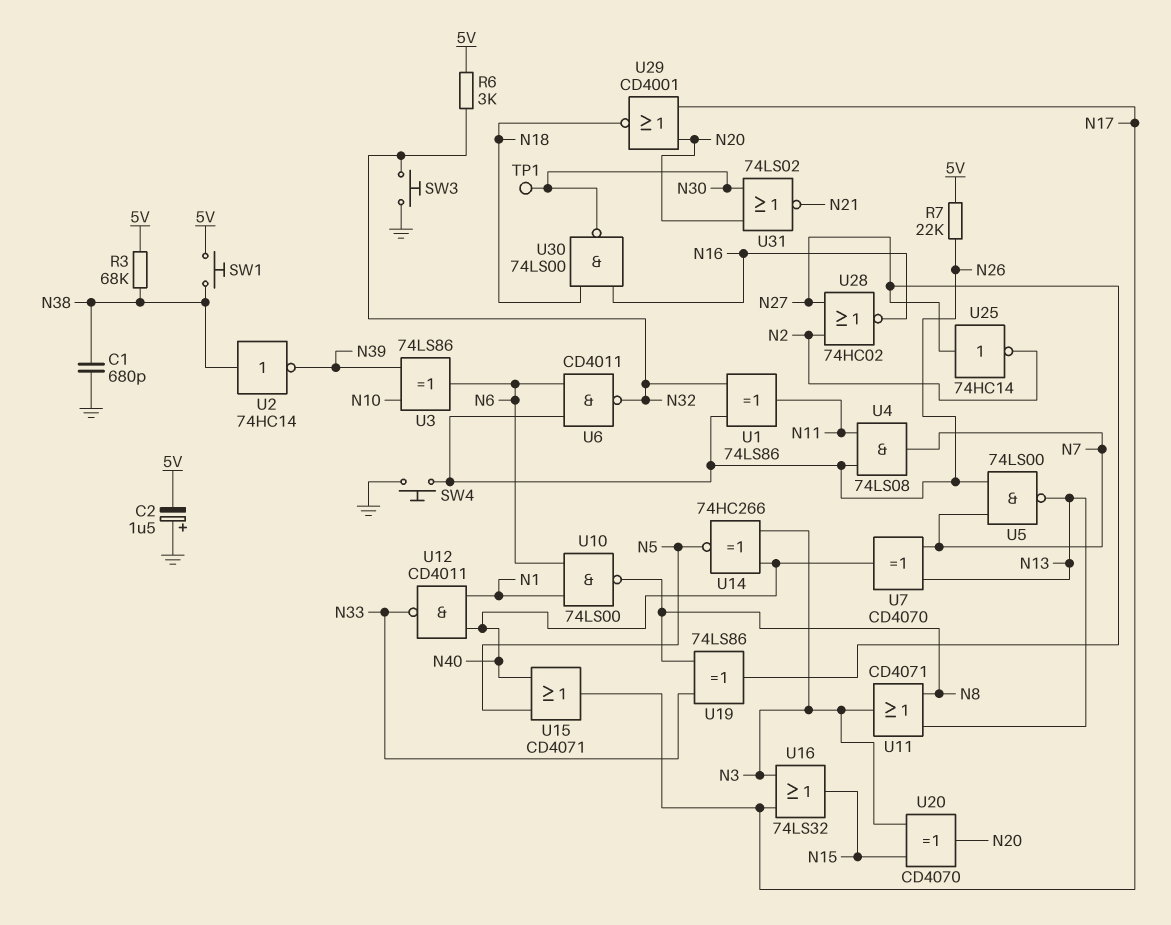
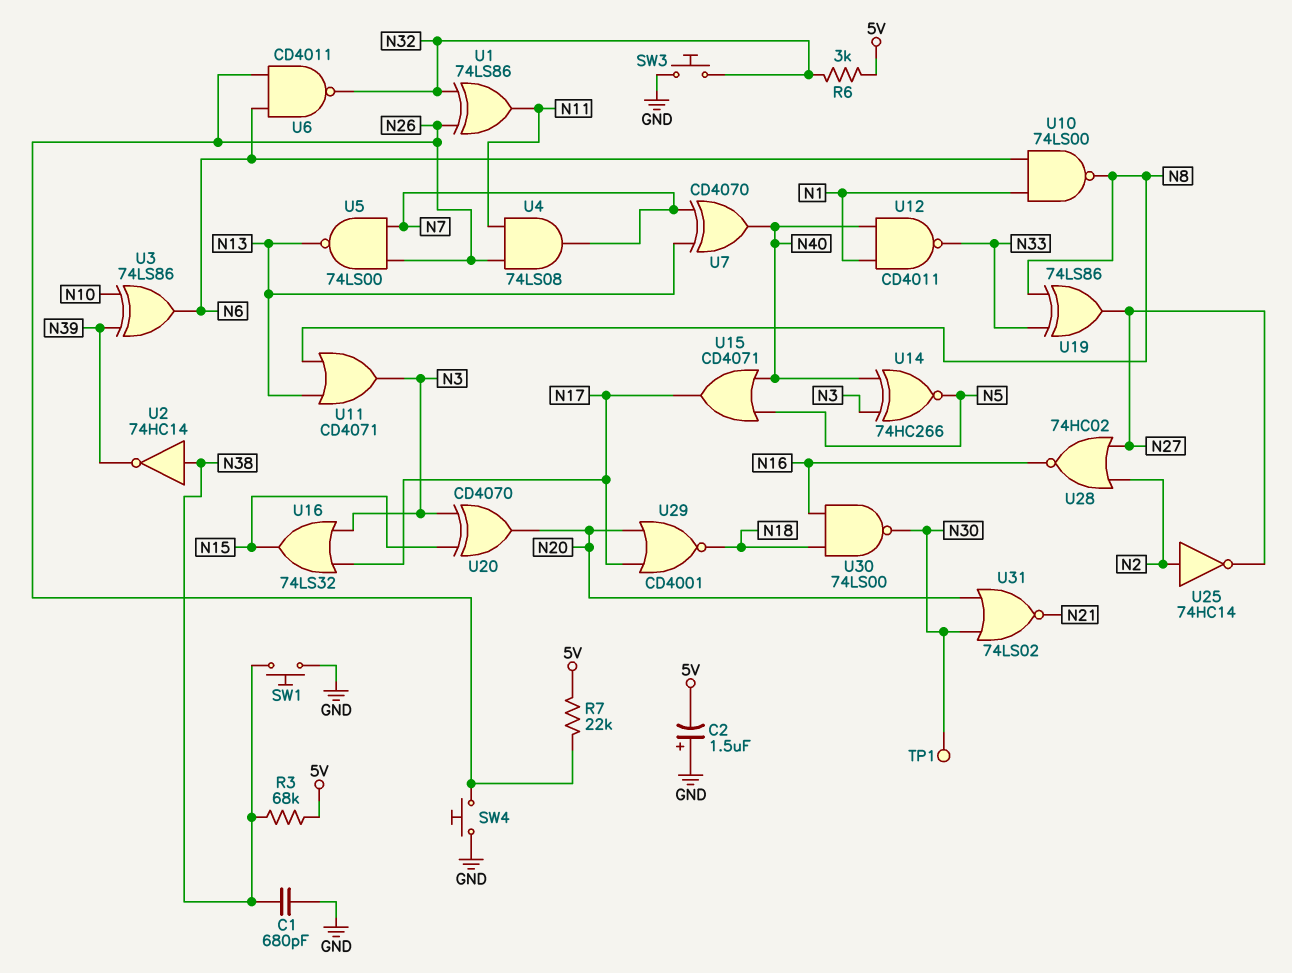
SW1: button (5V, N38) -> button (GND, N38)
U25: NOT 74HC14 (in N27, out N2) -> NOT 74HC14 (in N2, out N27)

